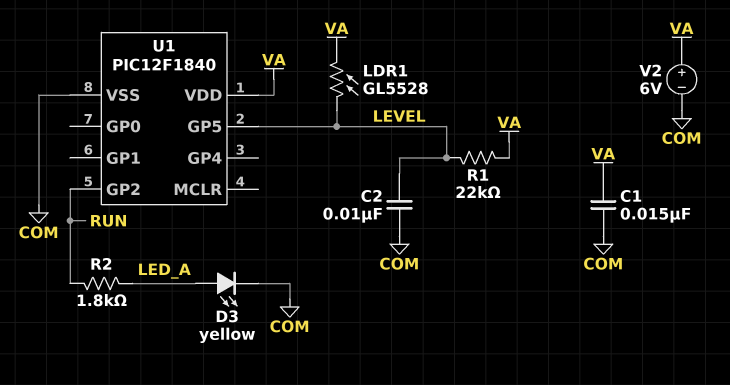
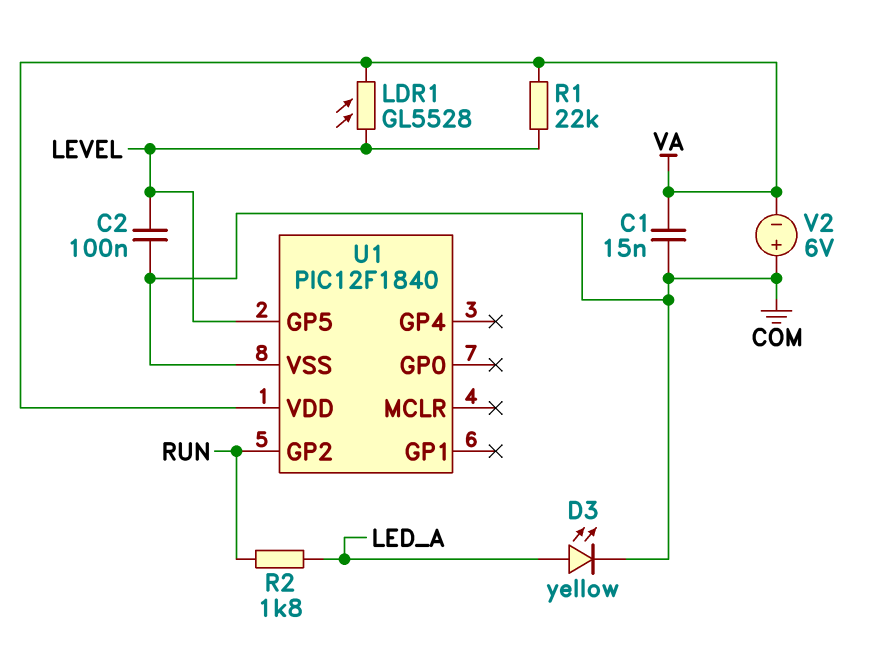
C2: 10nF (COM, LEVEL) -> 100nF (COM, LEVEL)
V2: 6V (plus VA, minus COM) -> 6V (plus COM, minus VA)

